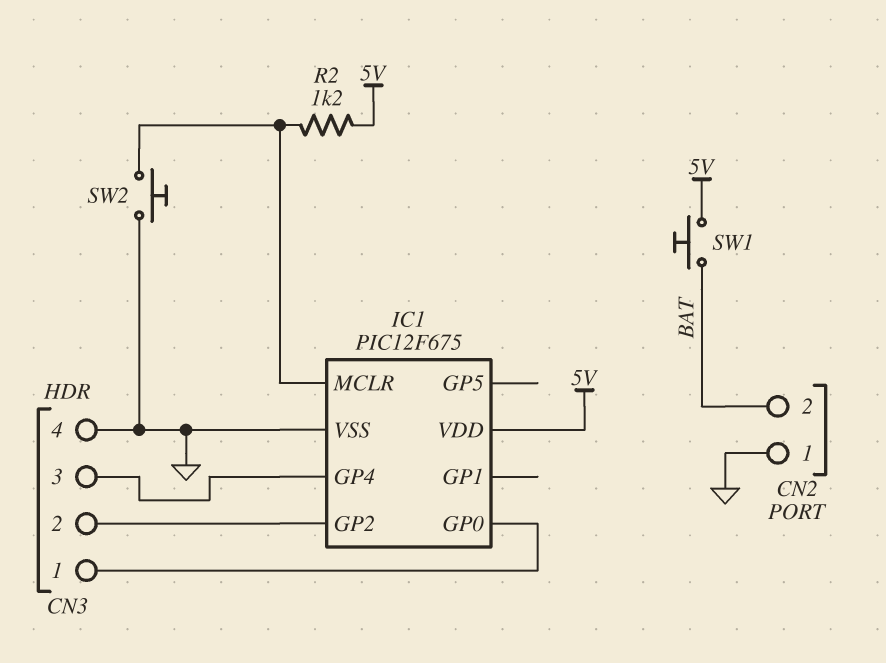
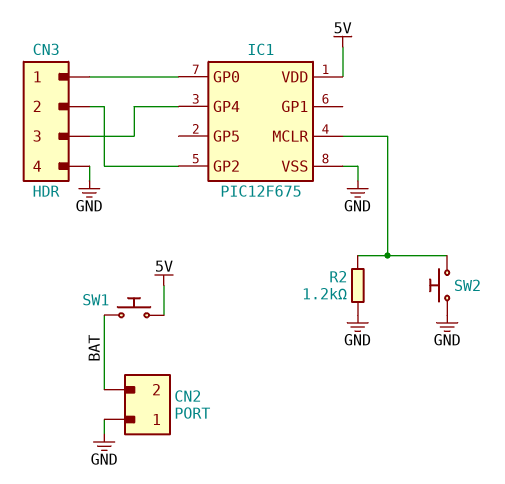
R2: 1.2k (5V, IC1/MCLR) -> 1.2k (GND, IC1/MCLR)

